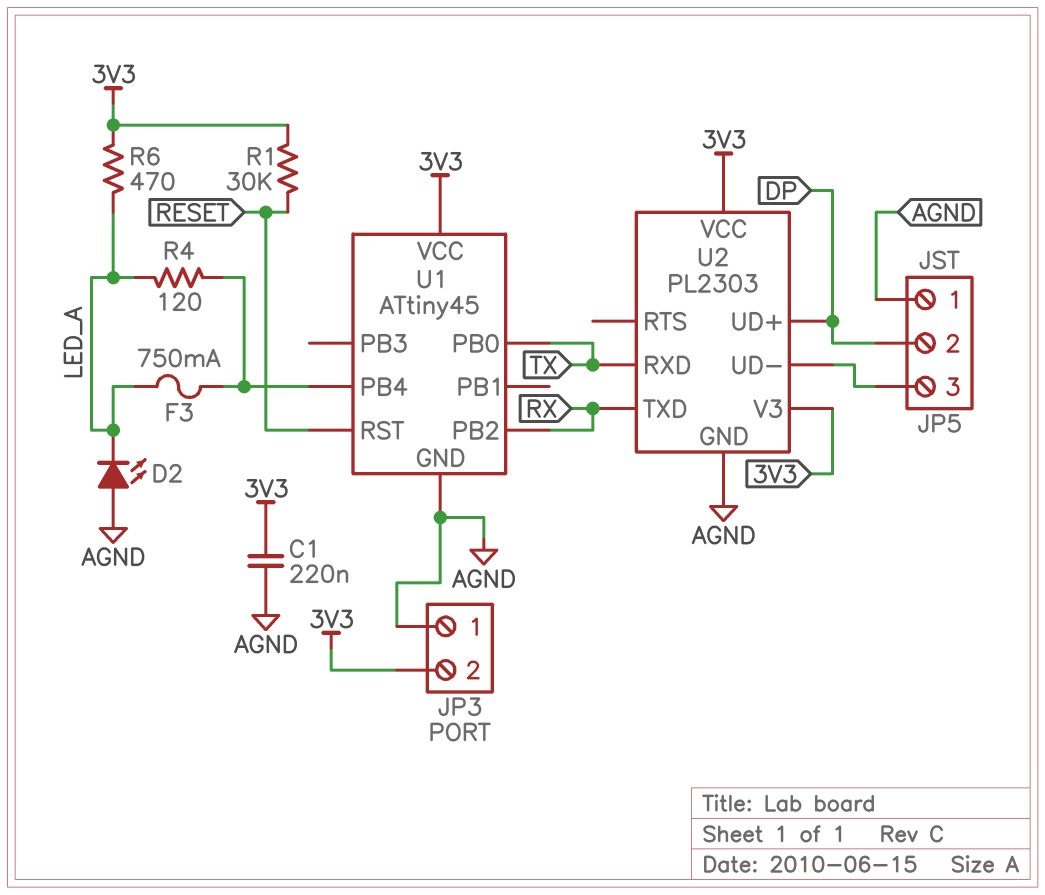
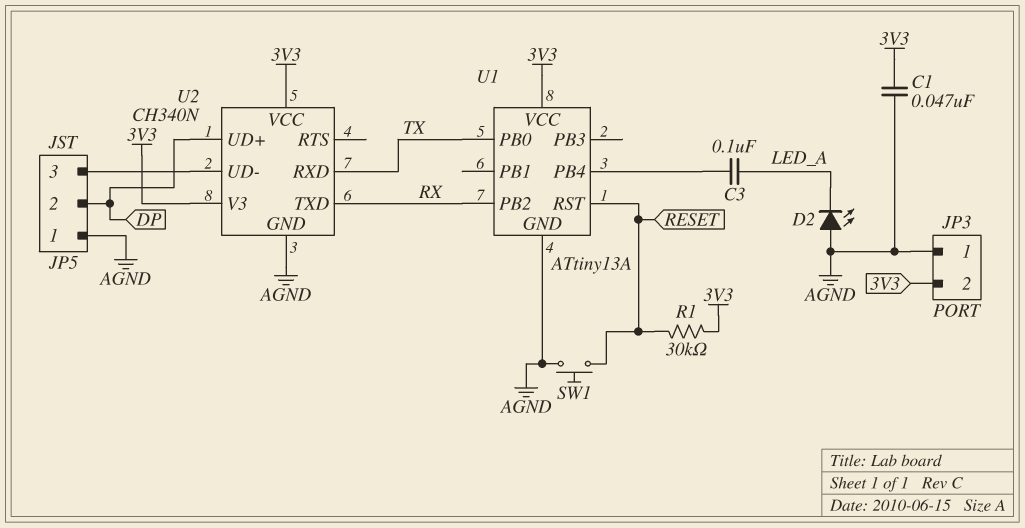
C1: 220nF (3V3, AGND) -> 47nF (3V3, AGND)
C3: none -> 100nF (LED_A, U1/PB4)
F3: 750mA (LED_A, U1/PB4) -> none
R4: 120 (LED_A, U1/PB4) -> none
R6: 470 (3V3, LED_A) -> none
SW1: none -> button (AGND, RESET)
U1: ATtiny45 -> ATtiny13A
U2: PL2303 -> CH340N

